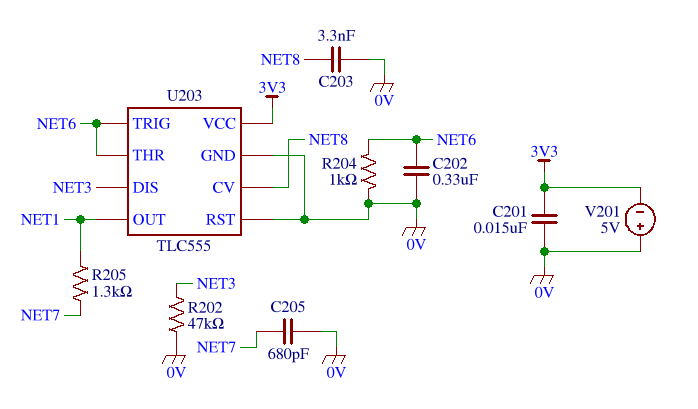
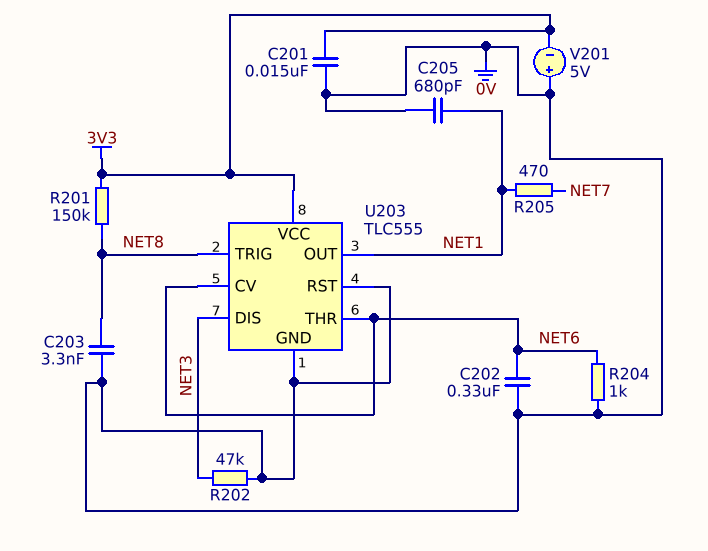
C205: 680pF (0V, NET7) -> 680pF (0V, NET1)
R201: none -> 150k (3V3, NET8)
R205: 1.3k (NET1, NET7) -> 470 (NET1, NET7)
U203 pin CV: NET8 -> NET6
U203 pin TRIG: NET6 -> NET8

